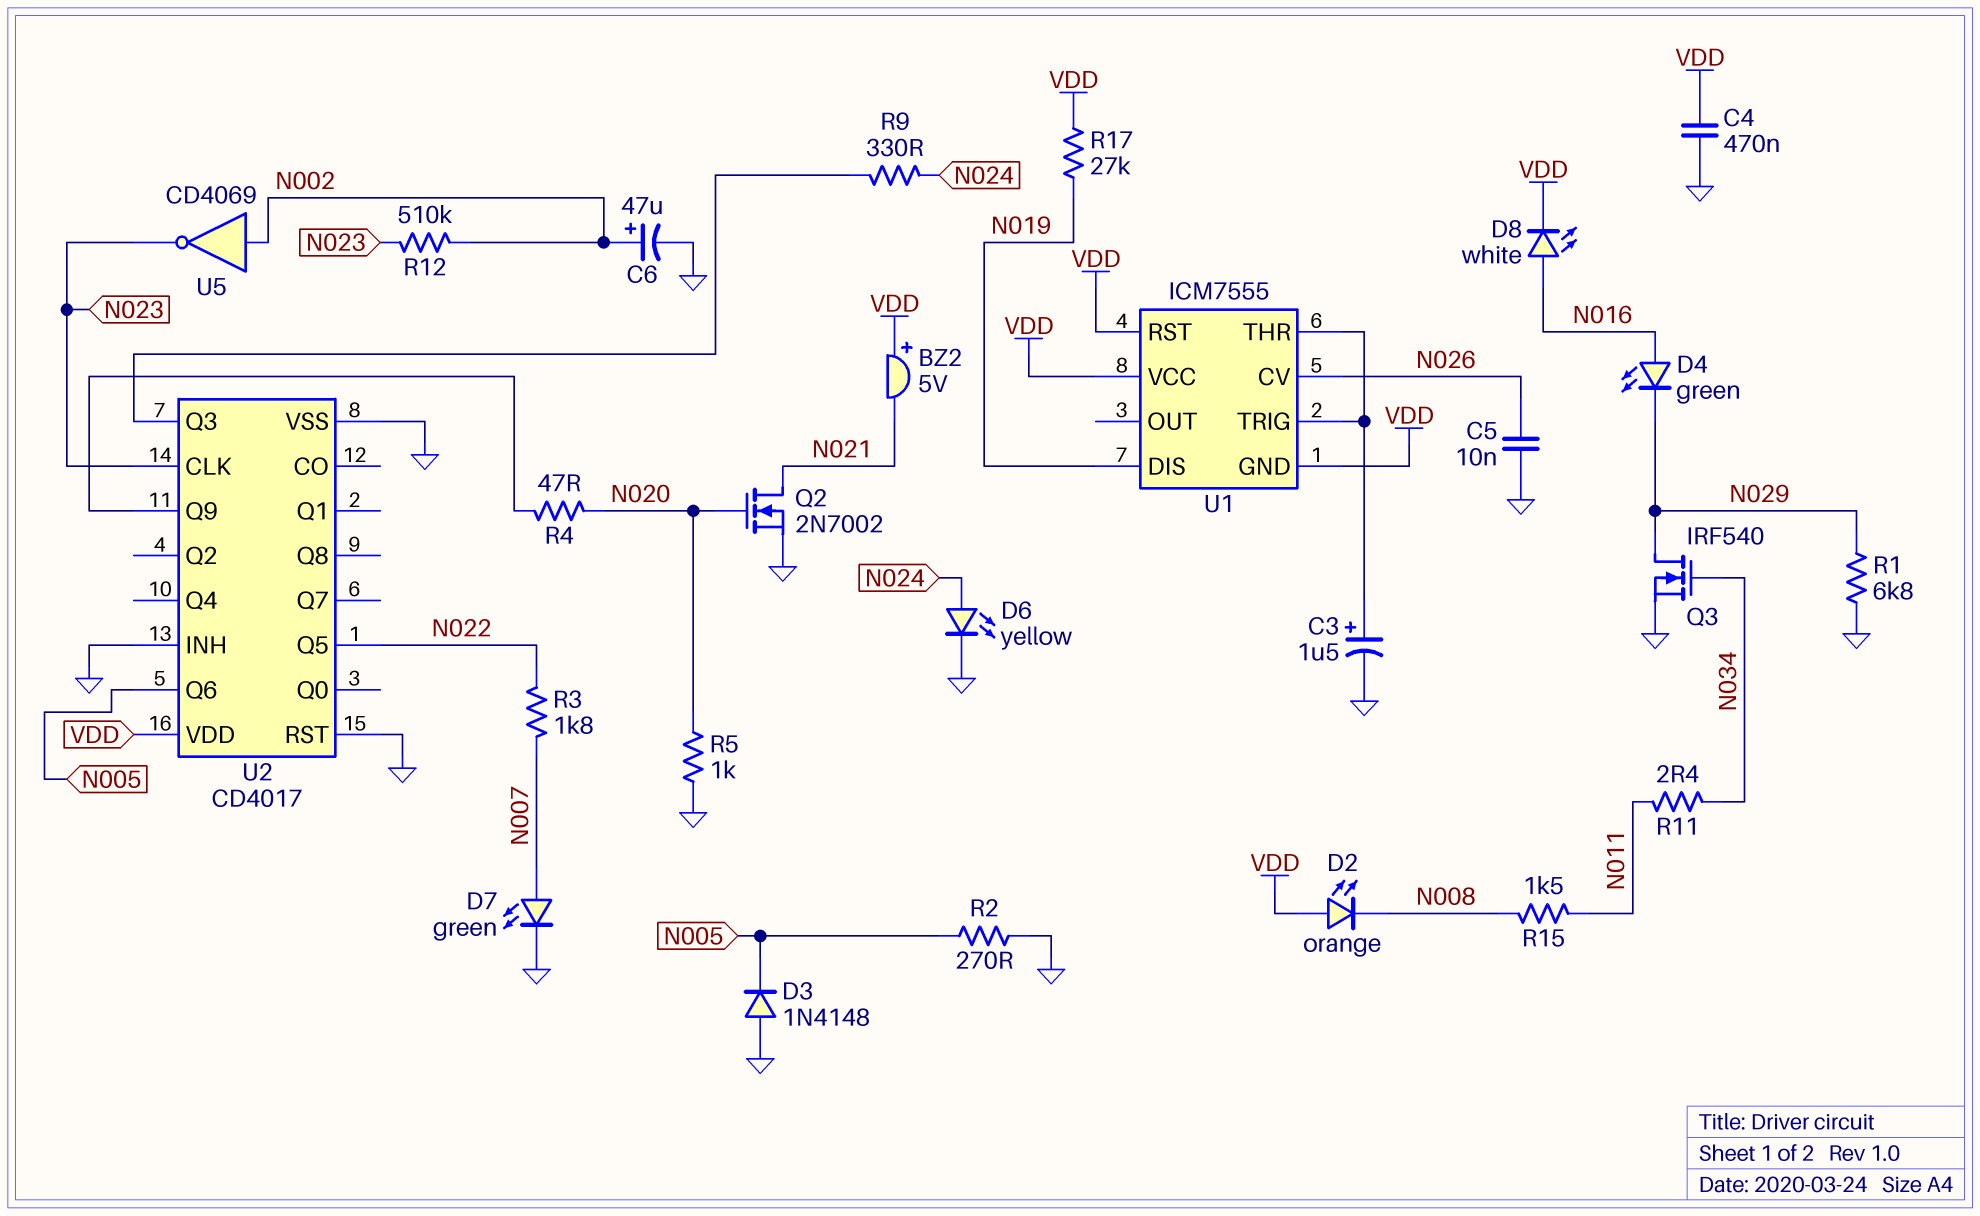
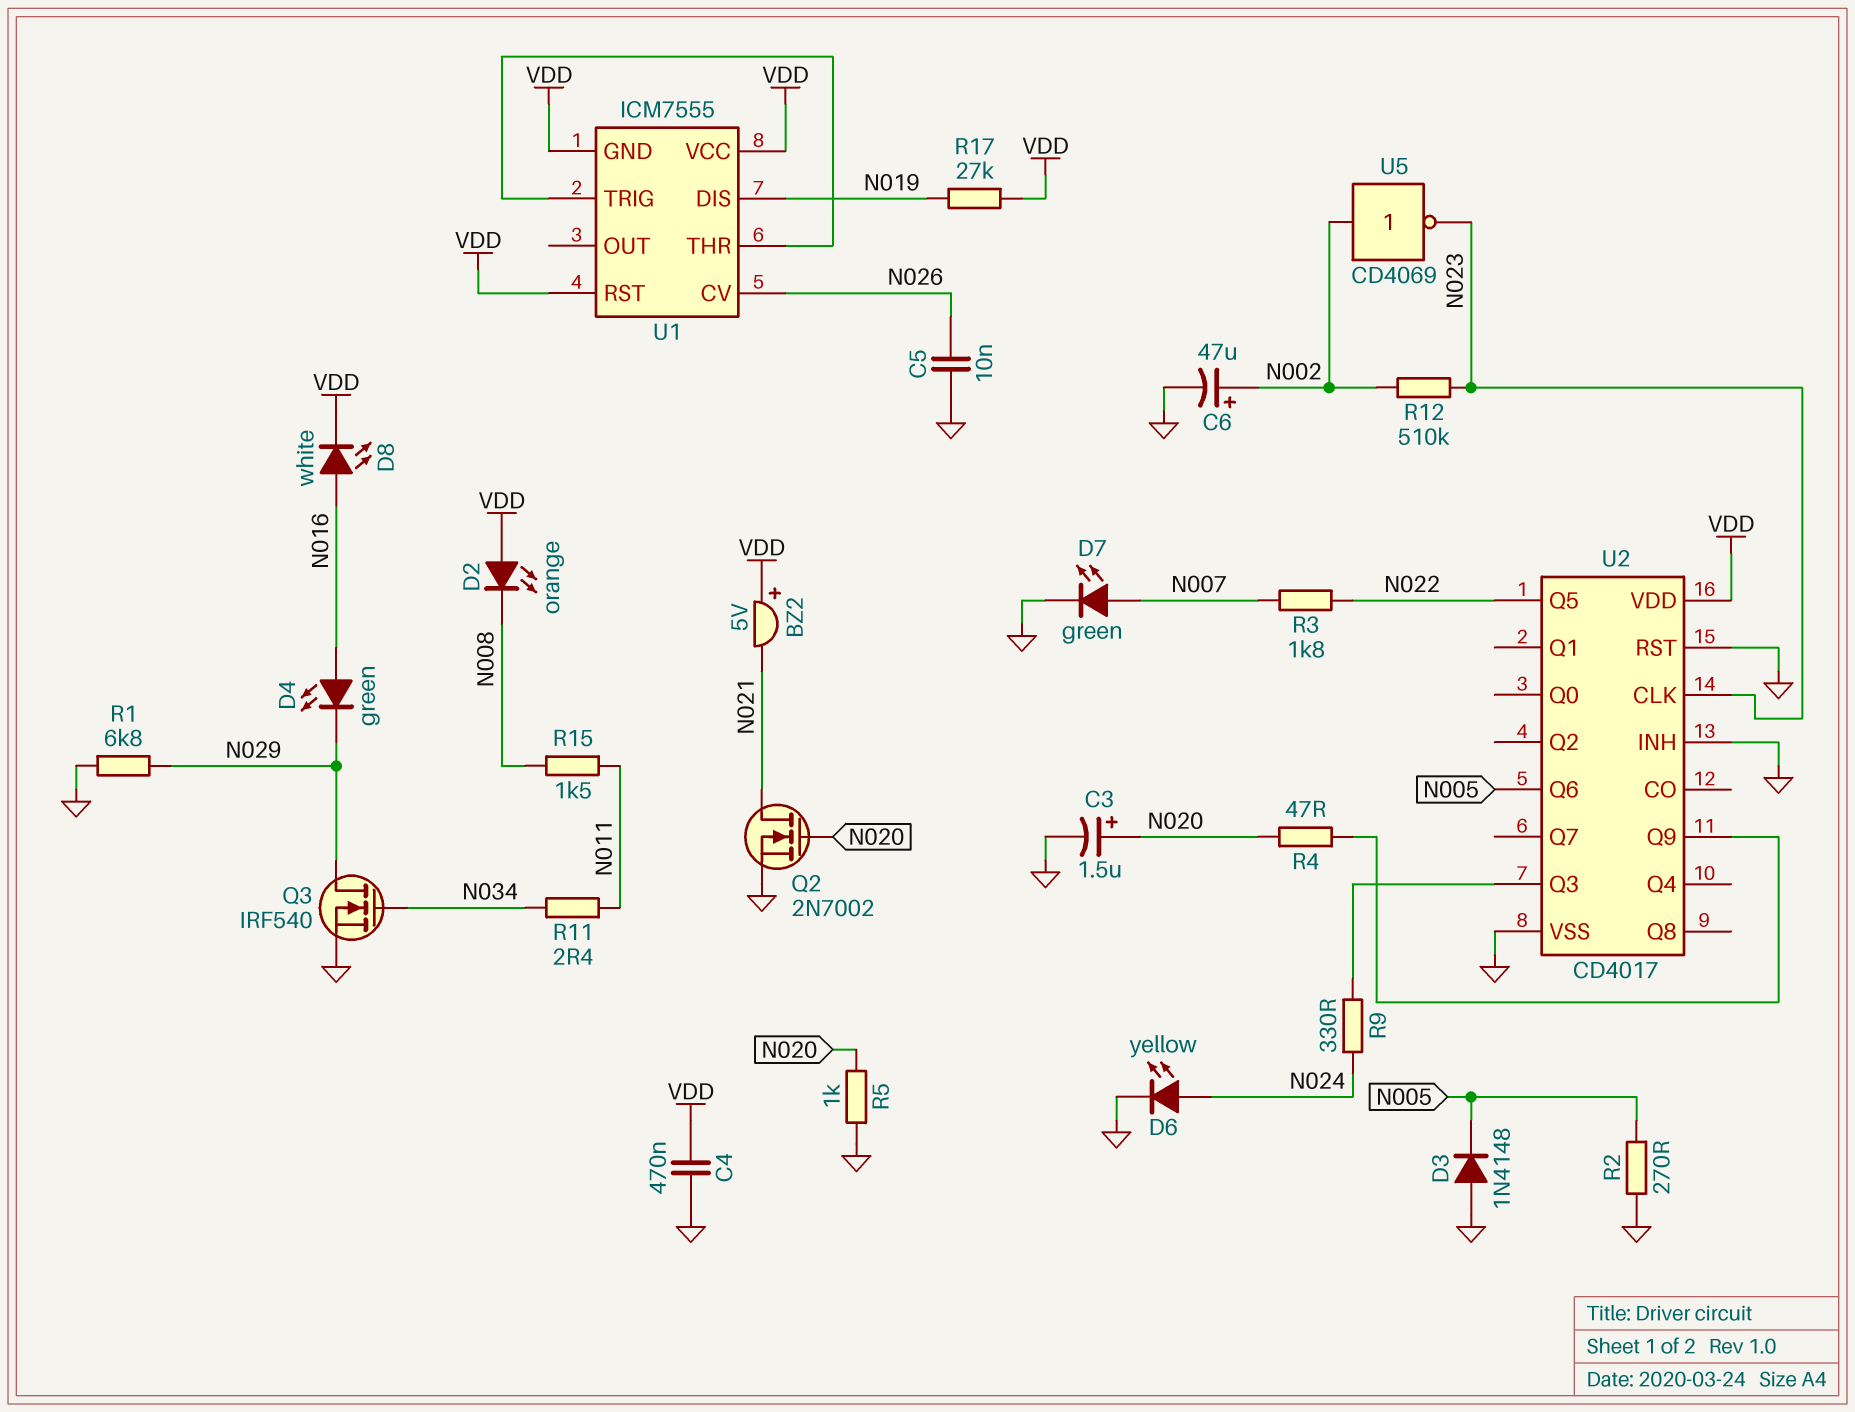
C3: 1.5uF (plus U1/THR, minus GND) -> 1.5uF (plus N020, minus GND)

